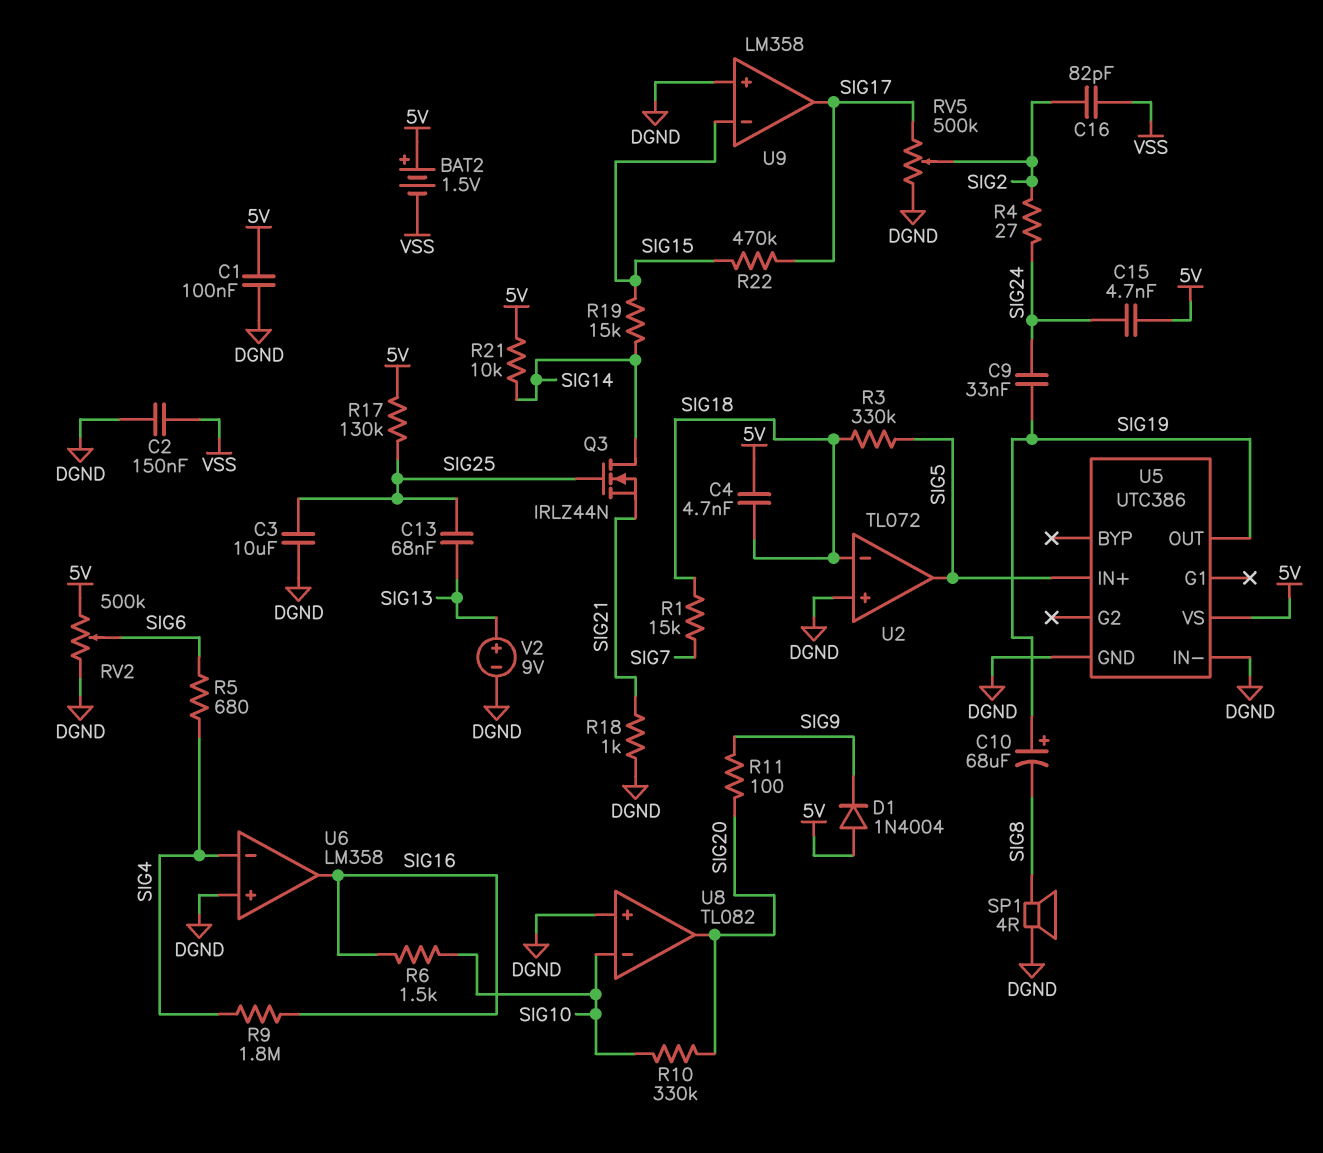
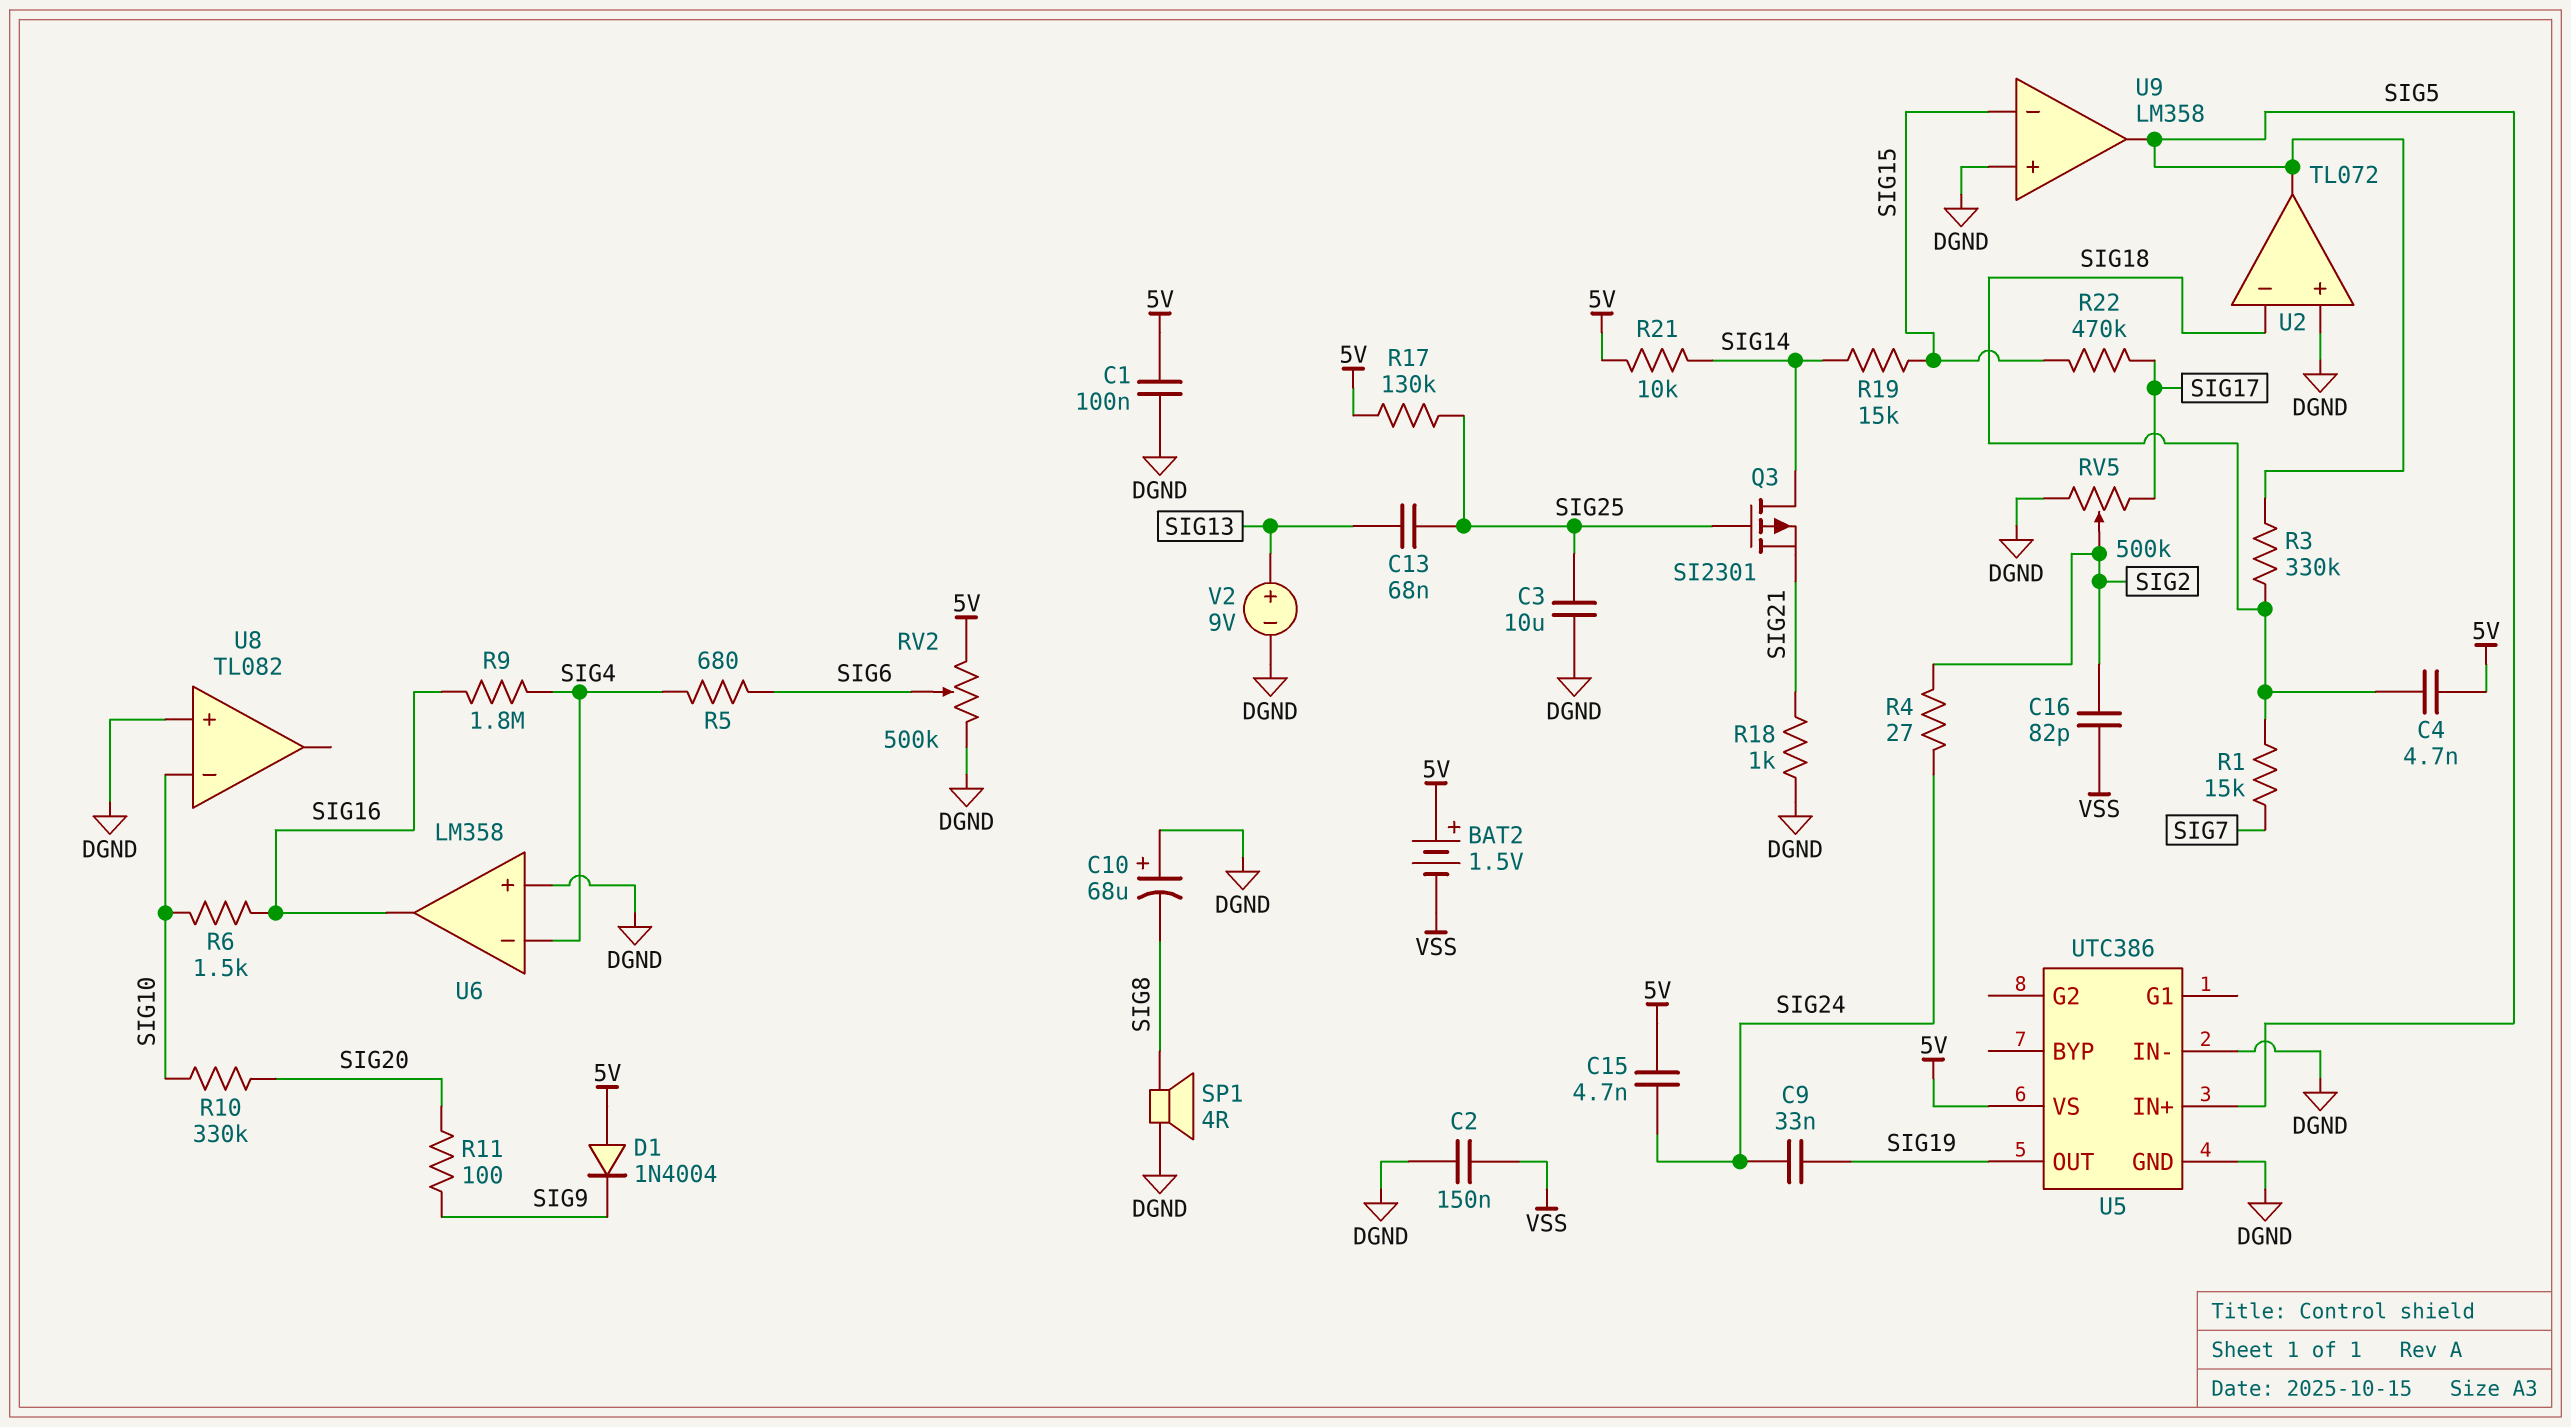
C10: 68uF (plus SIG19, minus SIG8) -> 68uF (plus DGND, minus SIG8)
Q3: NMOS IRLZ44N (G SIG25, D SIG14, S SIG21) -> PMOS SI2301 (G SIG25, D SIG14, S SIG21)
U8 pin out: SIG20 -> none
U9 pin out: SIG17 -> SIG5

